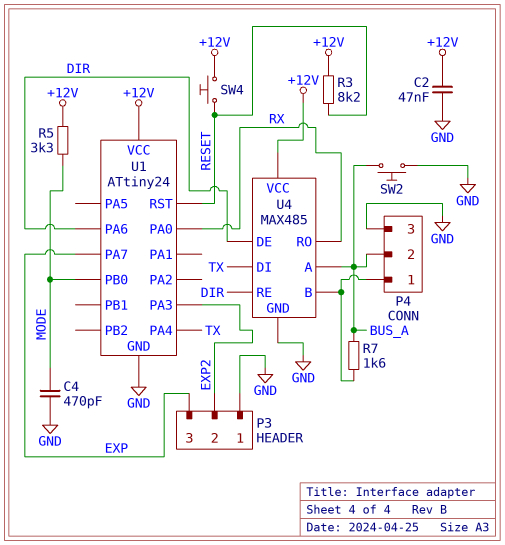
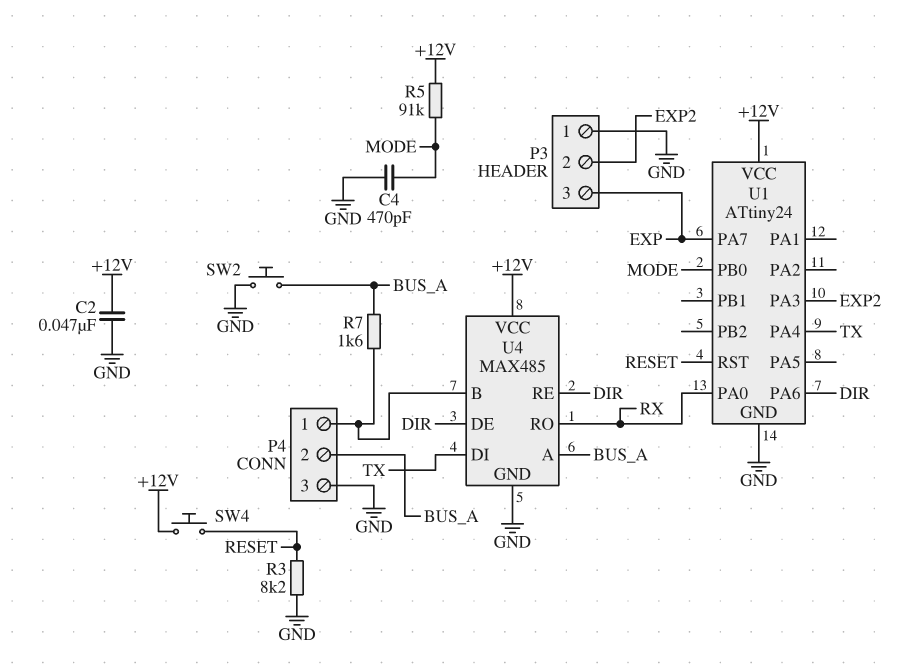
R3: 8.2k (+12V, RESET) -> 8.2k (GND, RESET)
R5: 3.3k (+12V, MODE) -> 91k (+12V, MODE)

